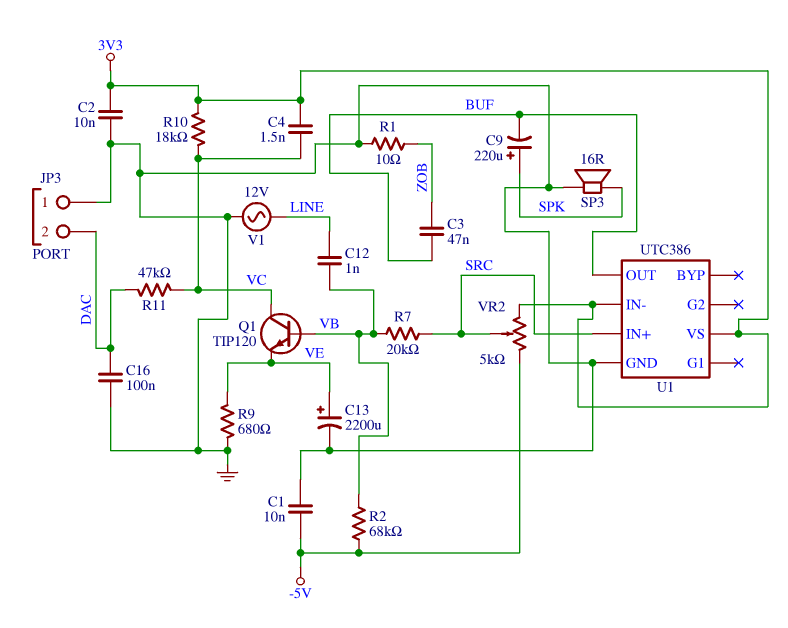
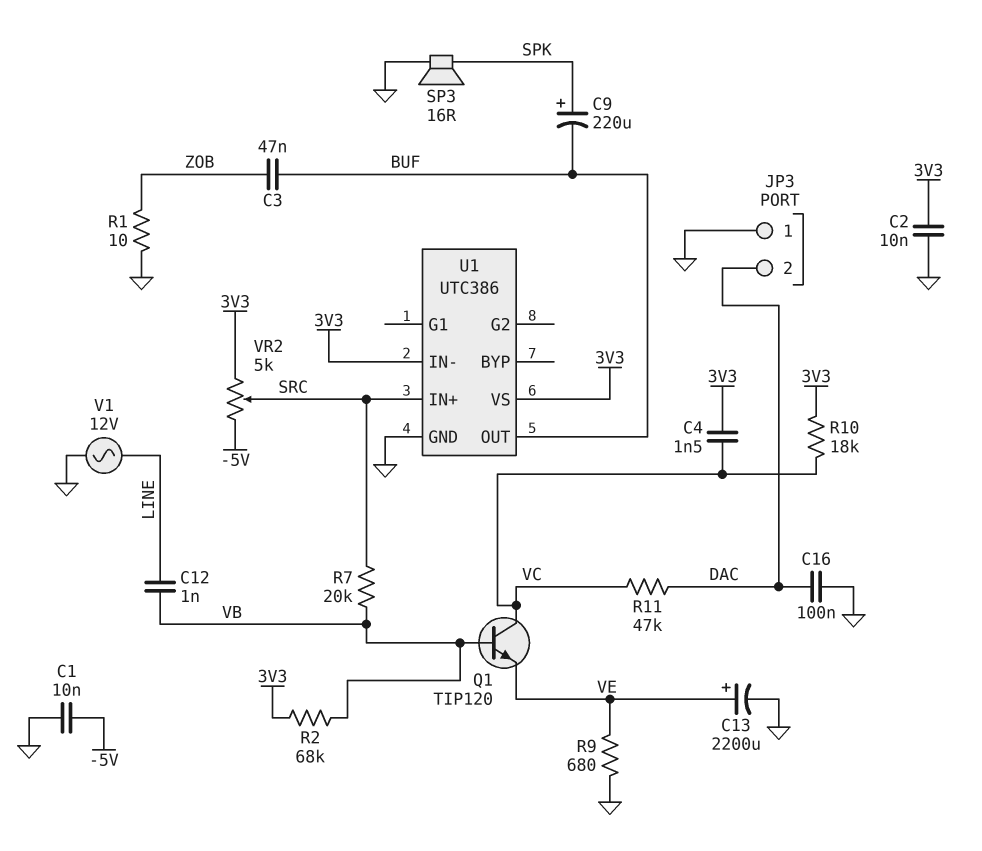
R2: 68k (-5V, VB) -> 68k (3V3, VB)

